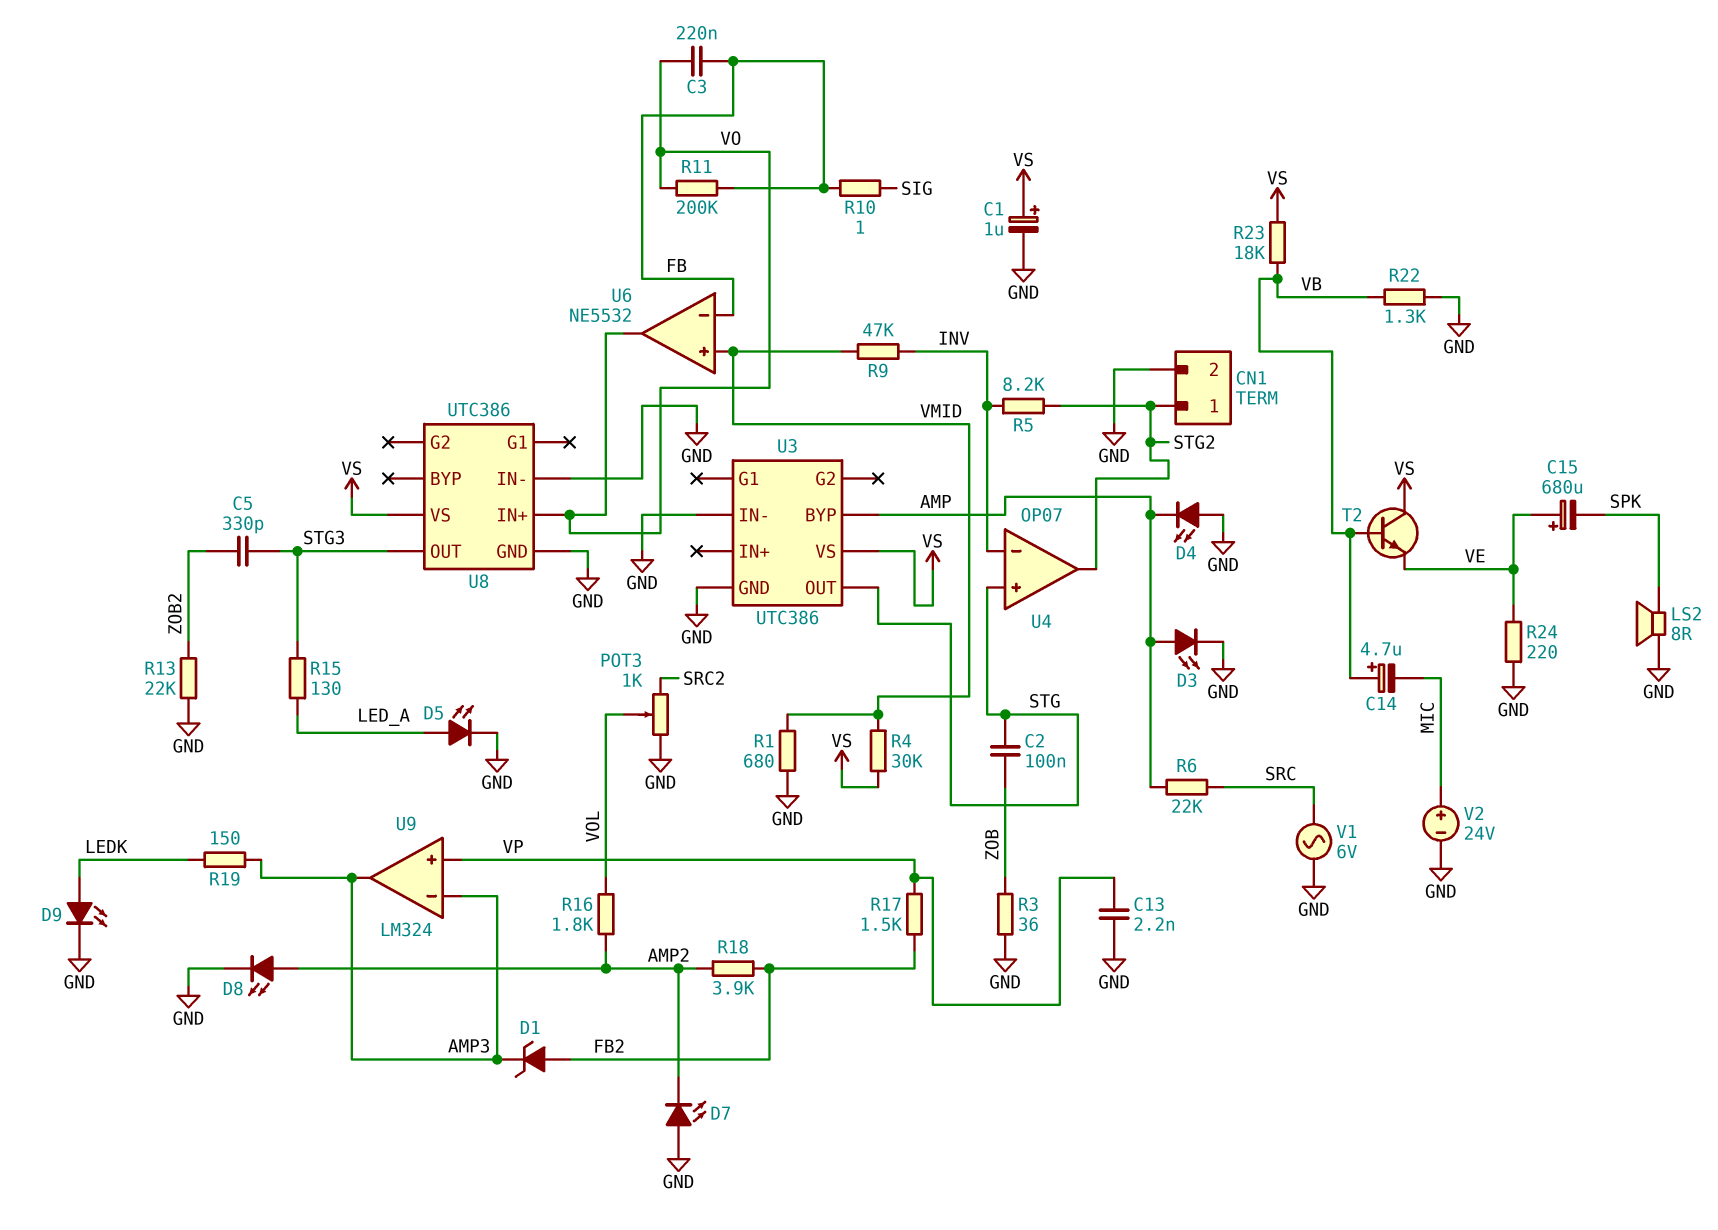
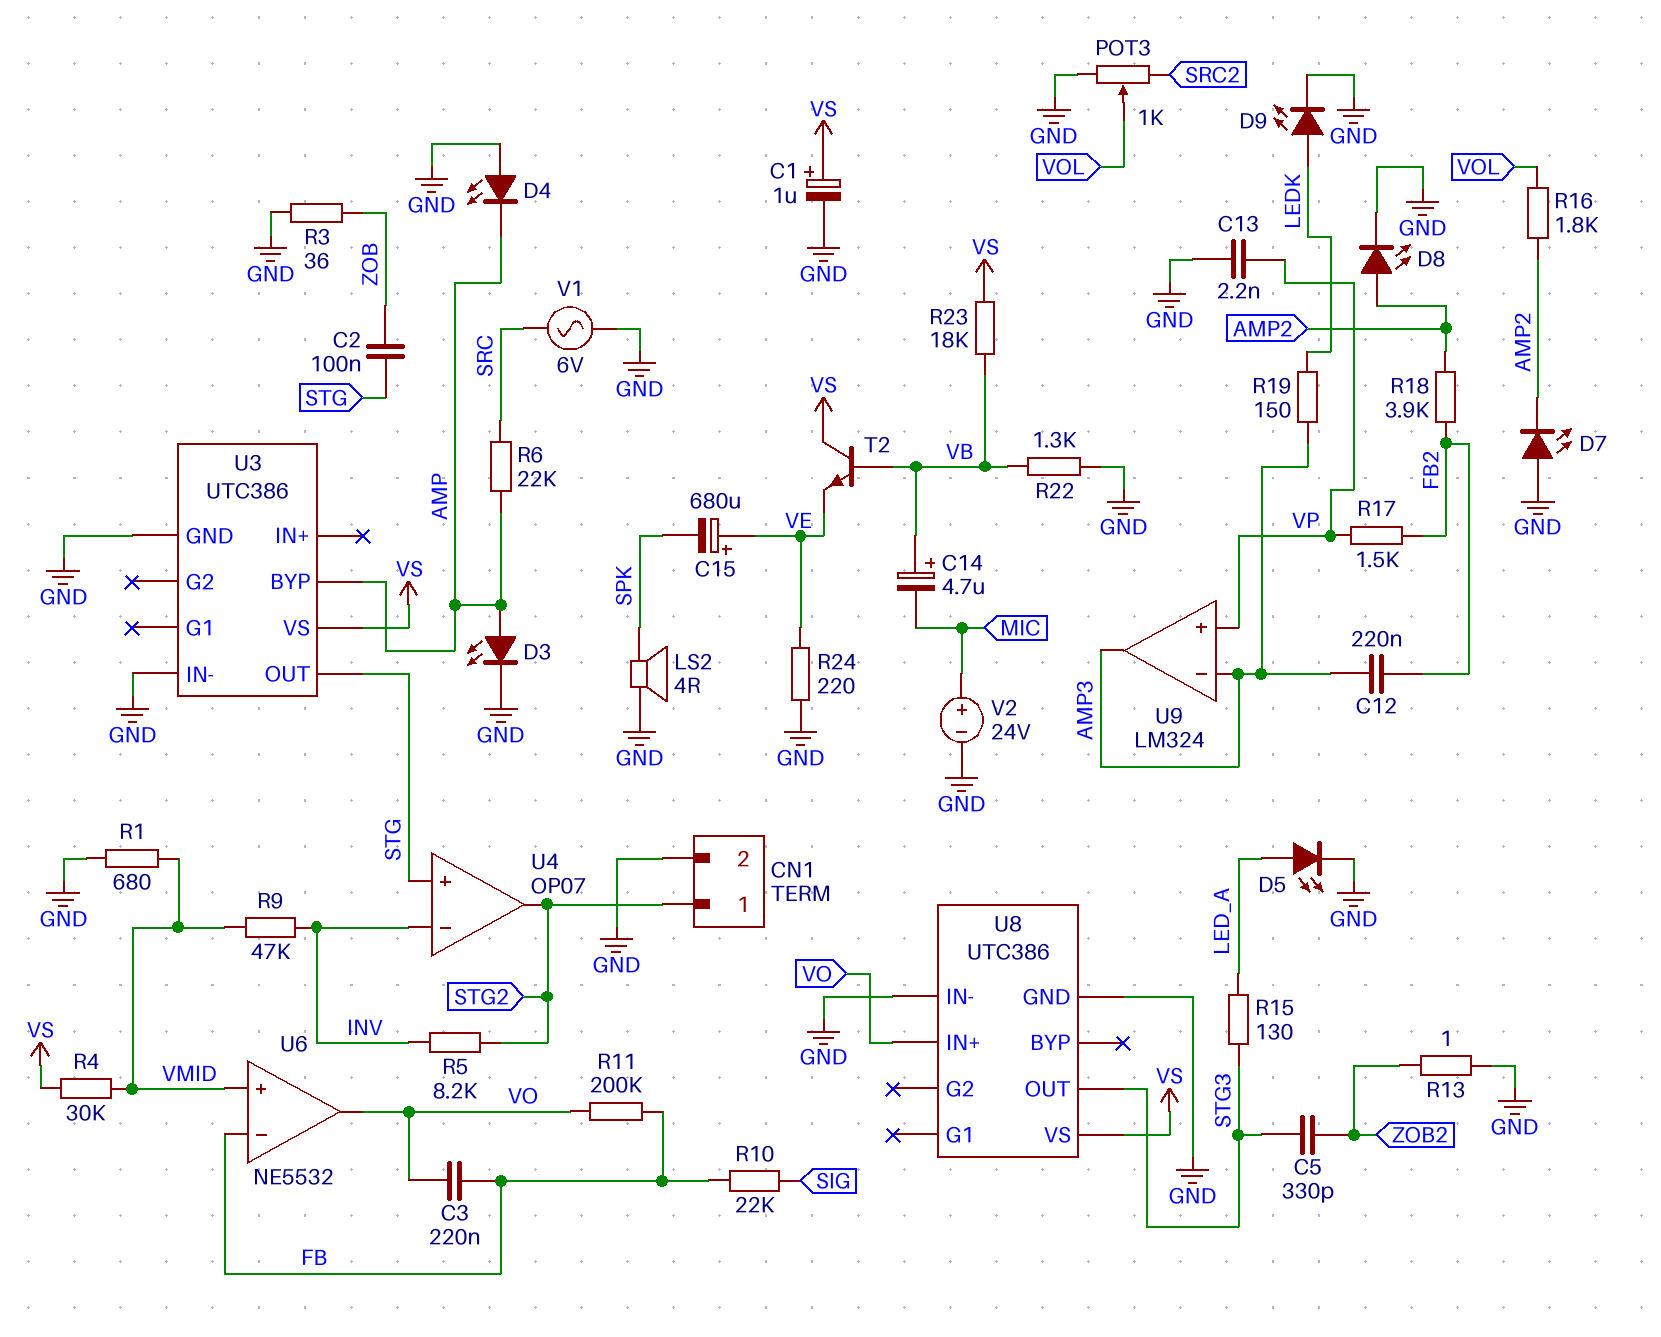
C12: none -> 220nF (AMP3, FB2)
D1: zener (A FB2, K AMP3) -> none
LS2: speaker 8R (GND, SPK) -> speaker 4R (GND, SPK)
R10: 1 (FB, SIG) -> 22k (FB, SIG)
R13: 22k (GND, ZOB2) -> 1 (GND, ZOB2)

